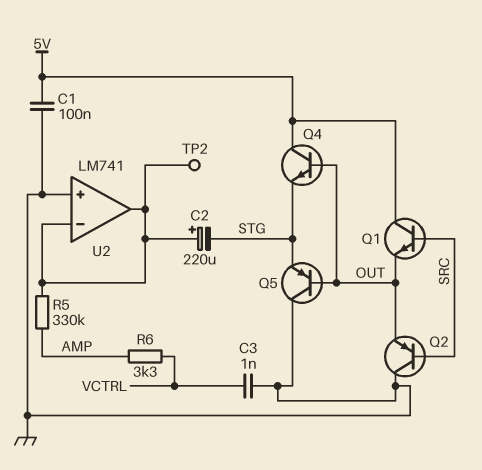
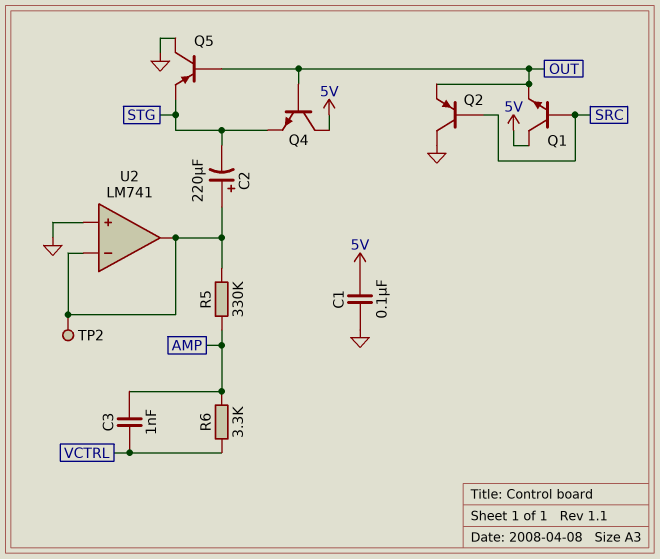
C3: 1nF (GND, VCTRL) -> 1nF (AMP, VCTRL)

